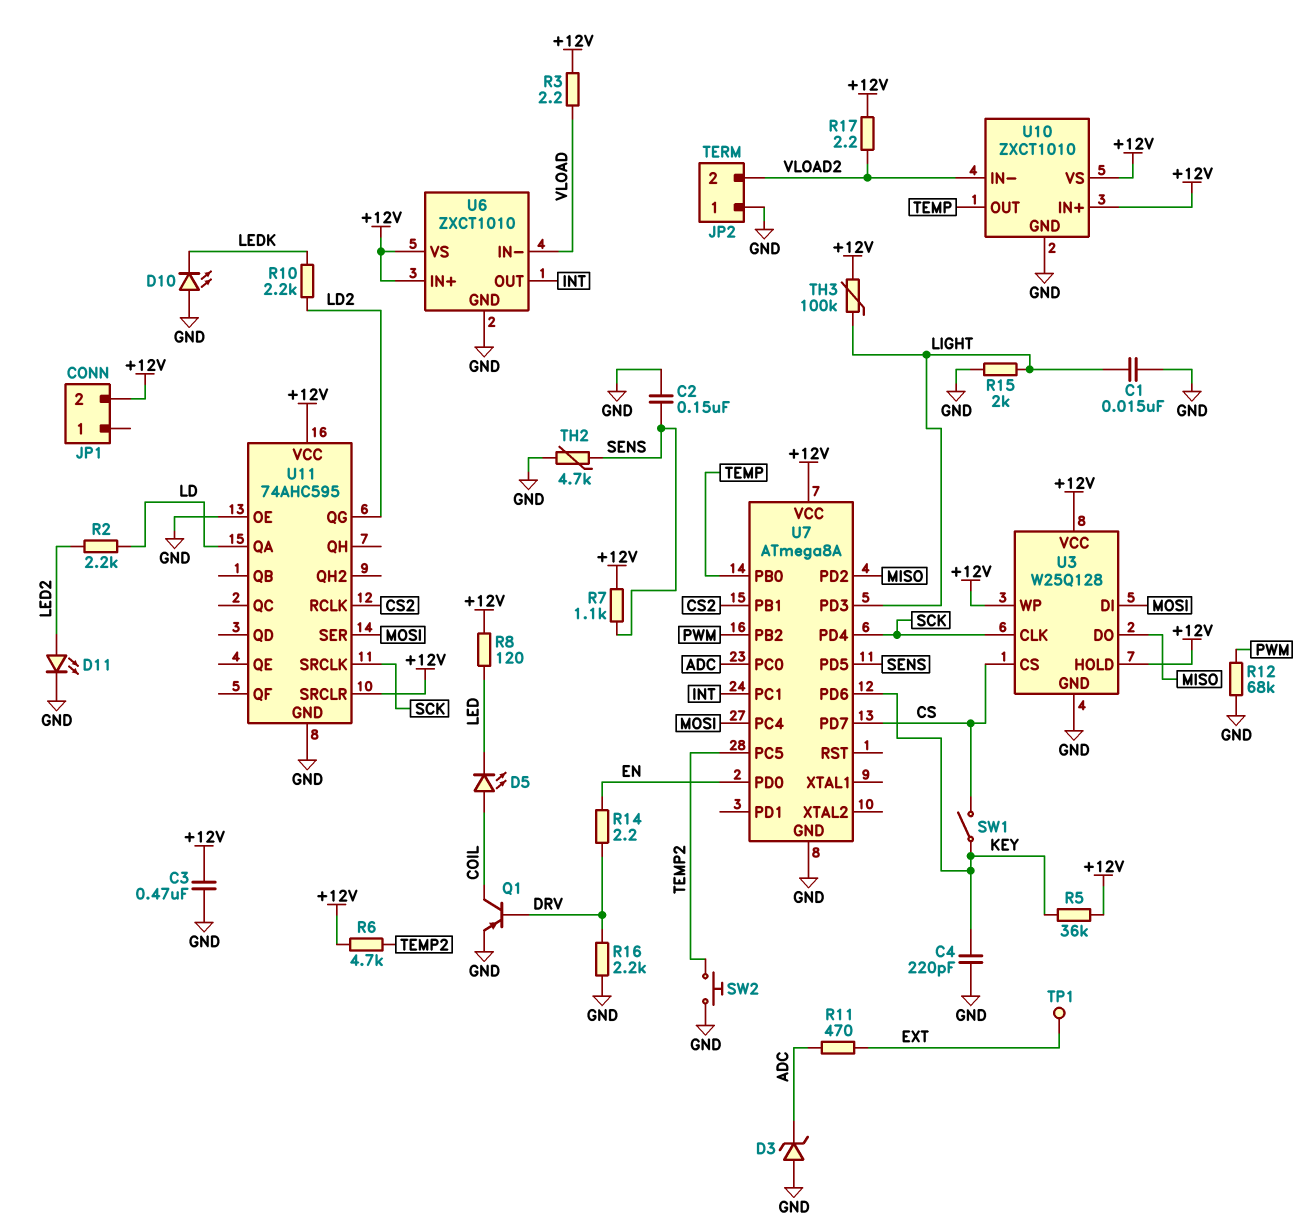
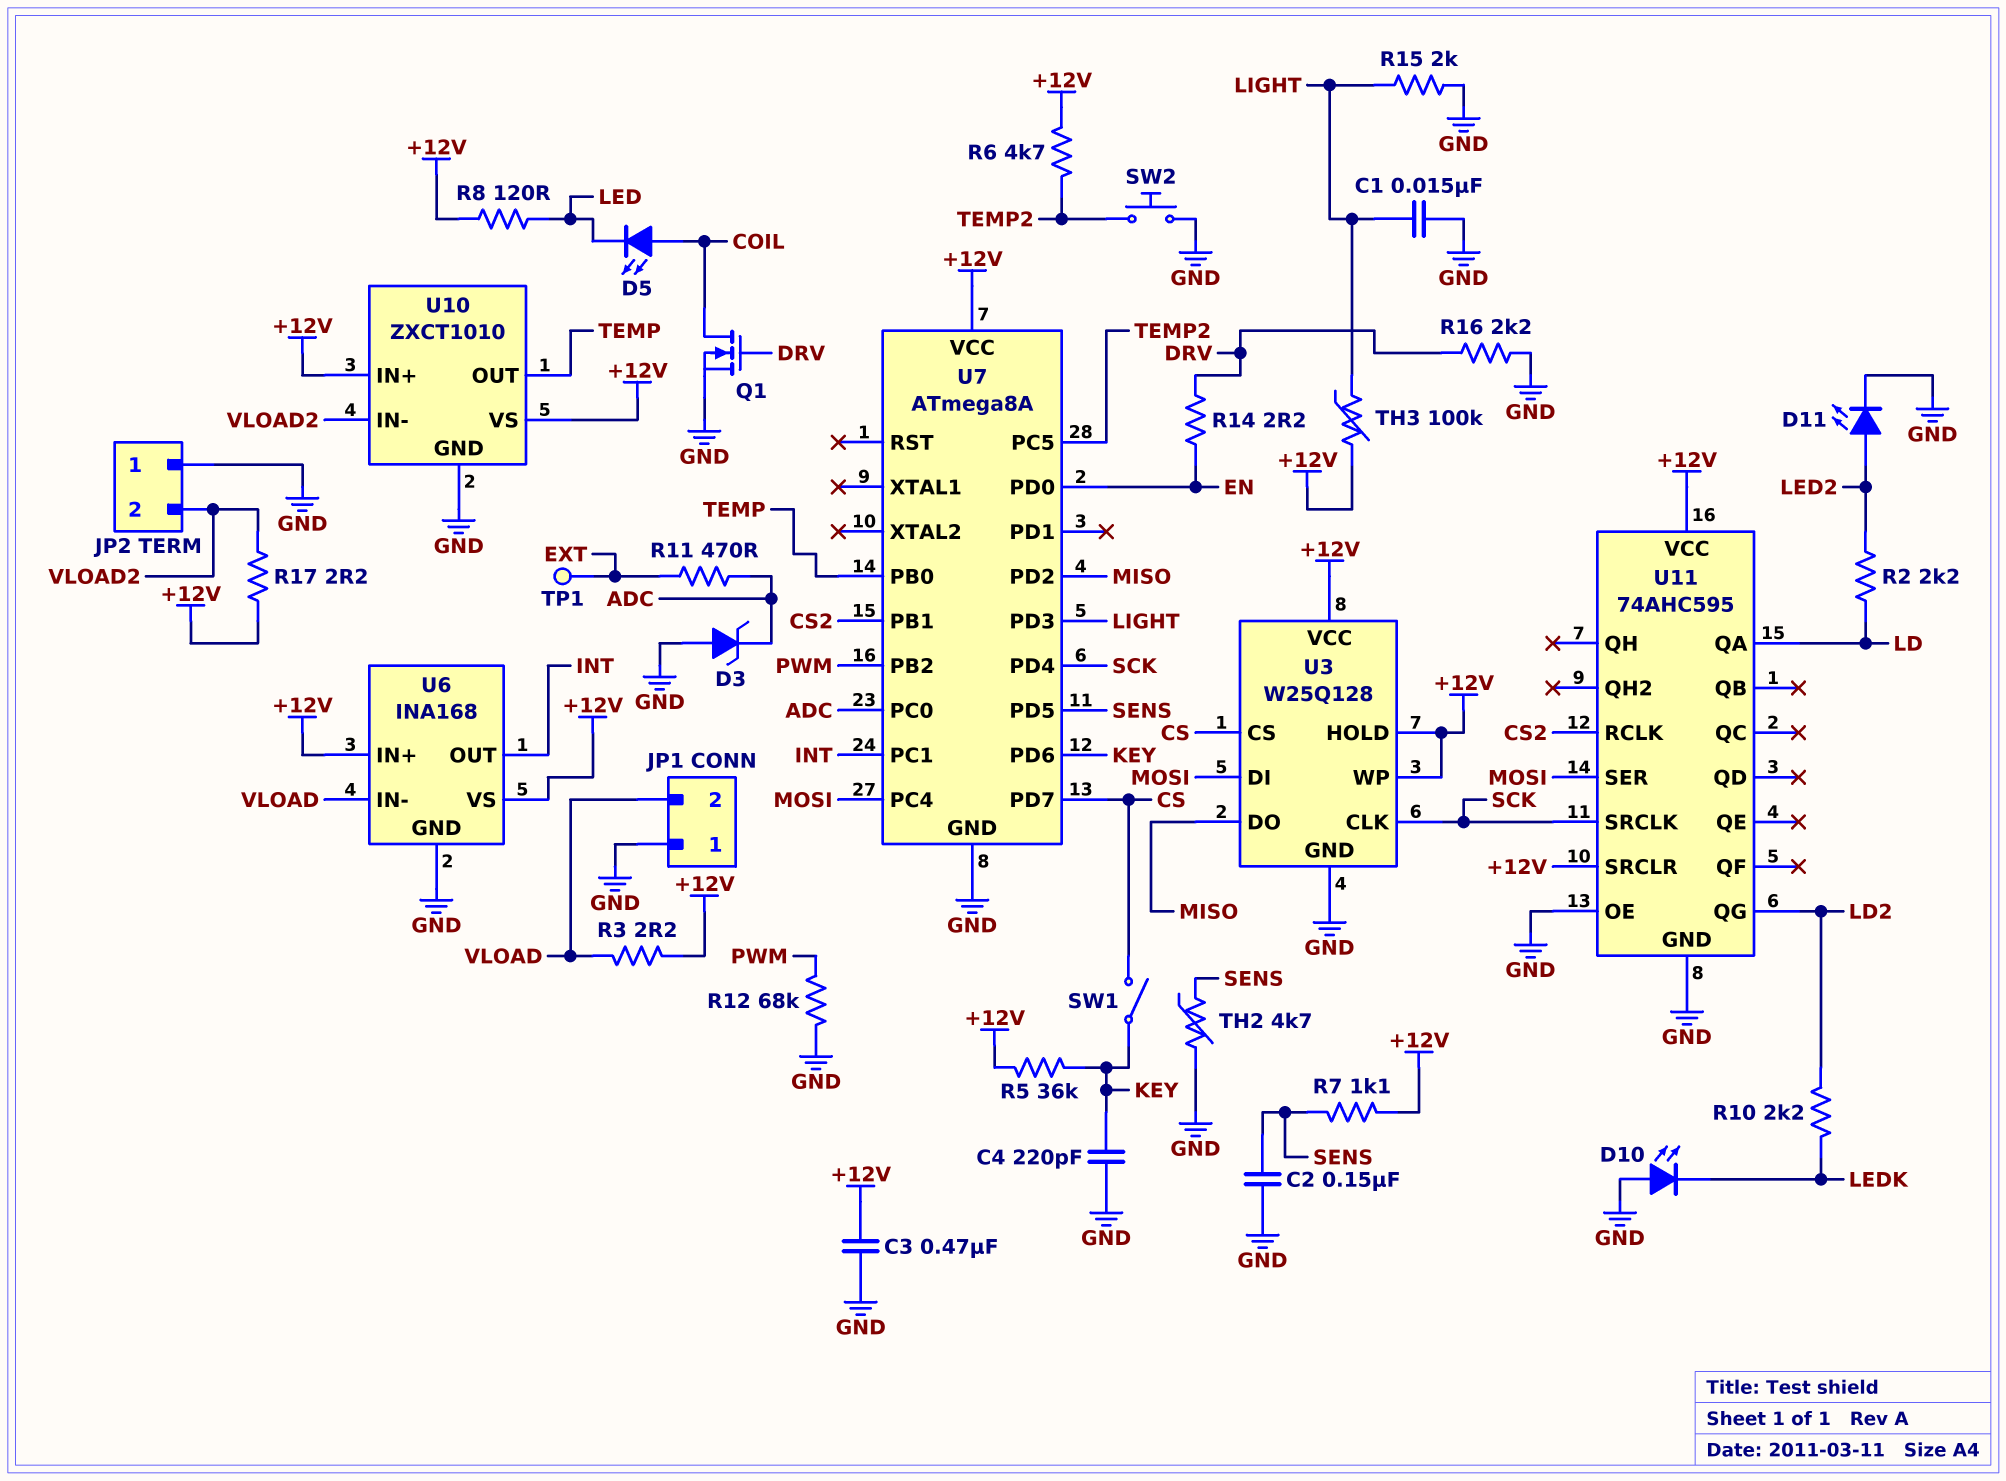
JP1 pin 1: none -> GND
JP1 pin 2: +12V -> VLOAD
Q1: PNP (B DRV, C COIL, E GND) -> NMOS (G DRV, D COIL, S GND)
U6: ZXCT1010 -> INA168

